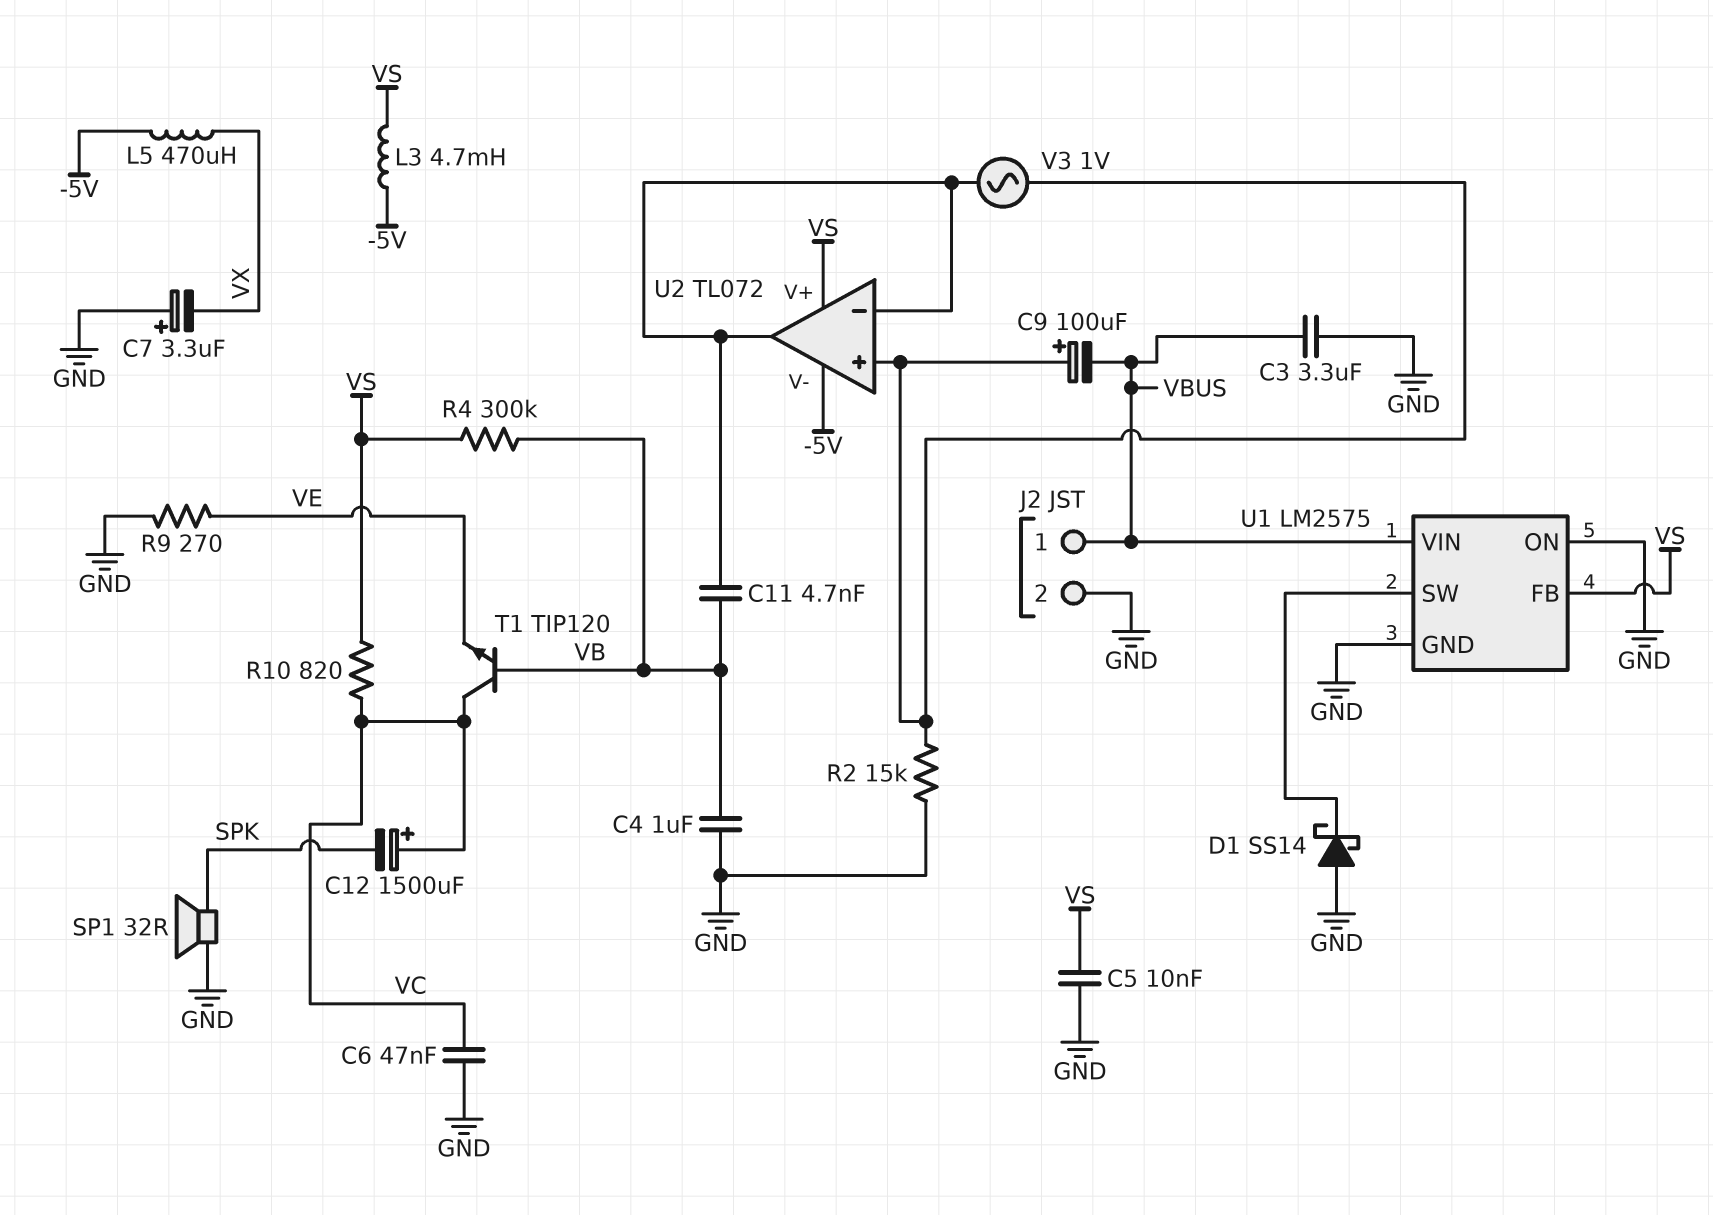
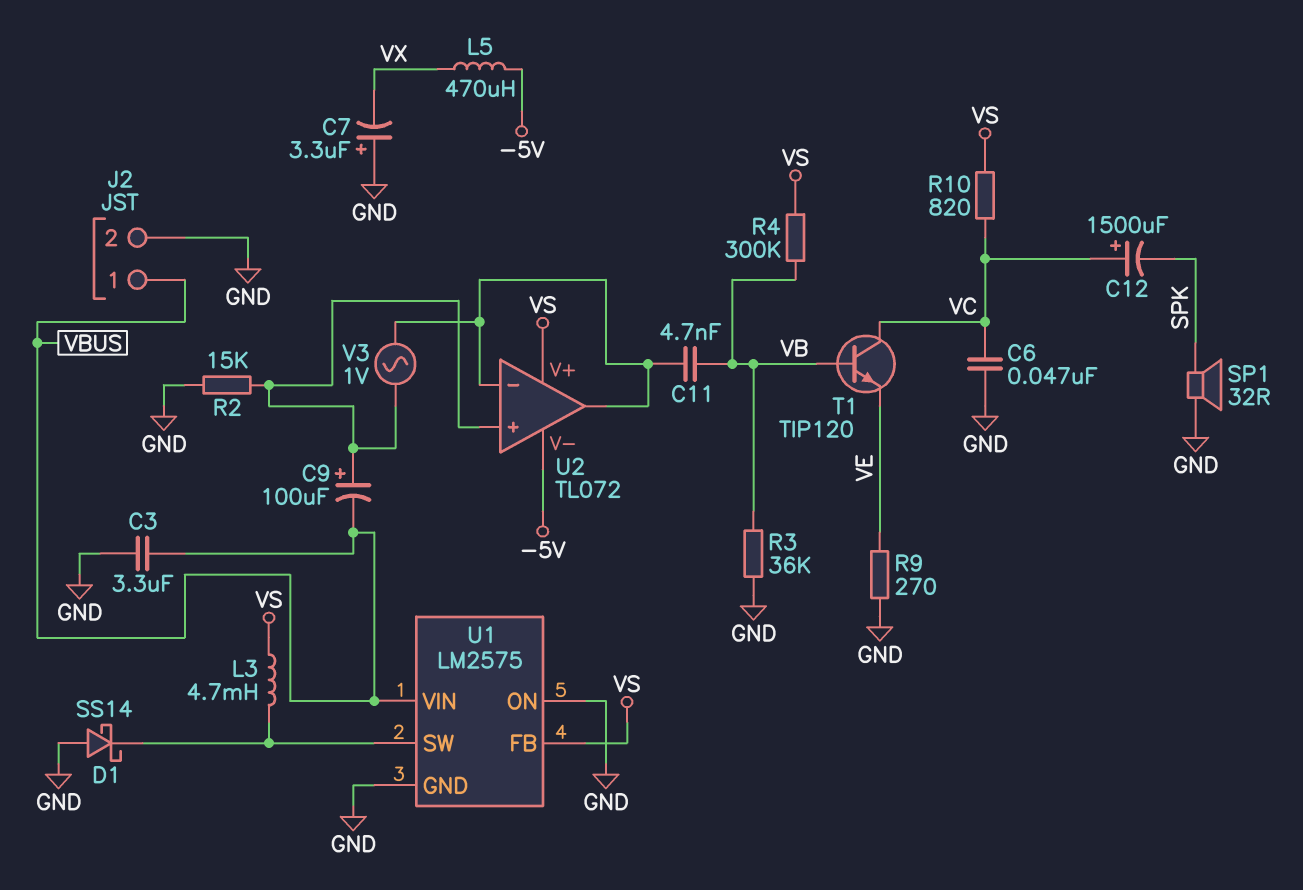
C4: 1uF (GND, VB) -> none
C5: 10nF (GND, VS) -> none
L3: 4.7mH (-5V, VS) -> 4.7mH (U1/SW, VS)
R3: none -> 36k (GND, VB)

